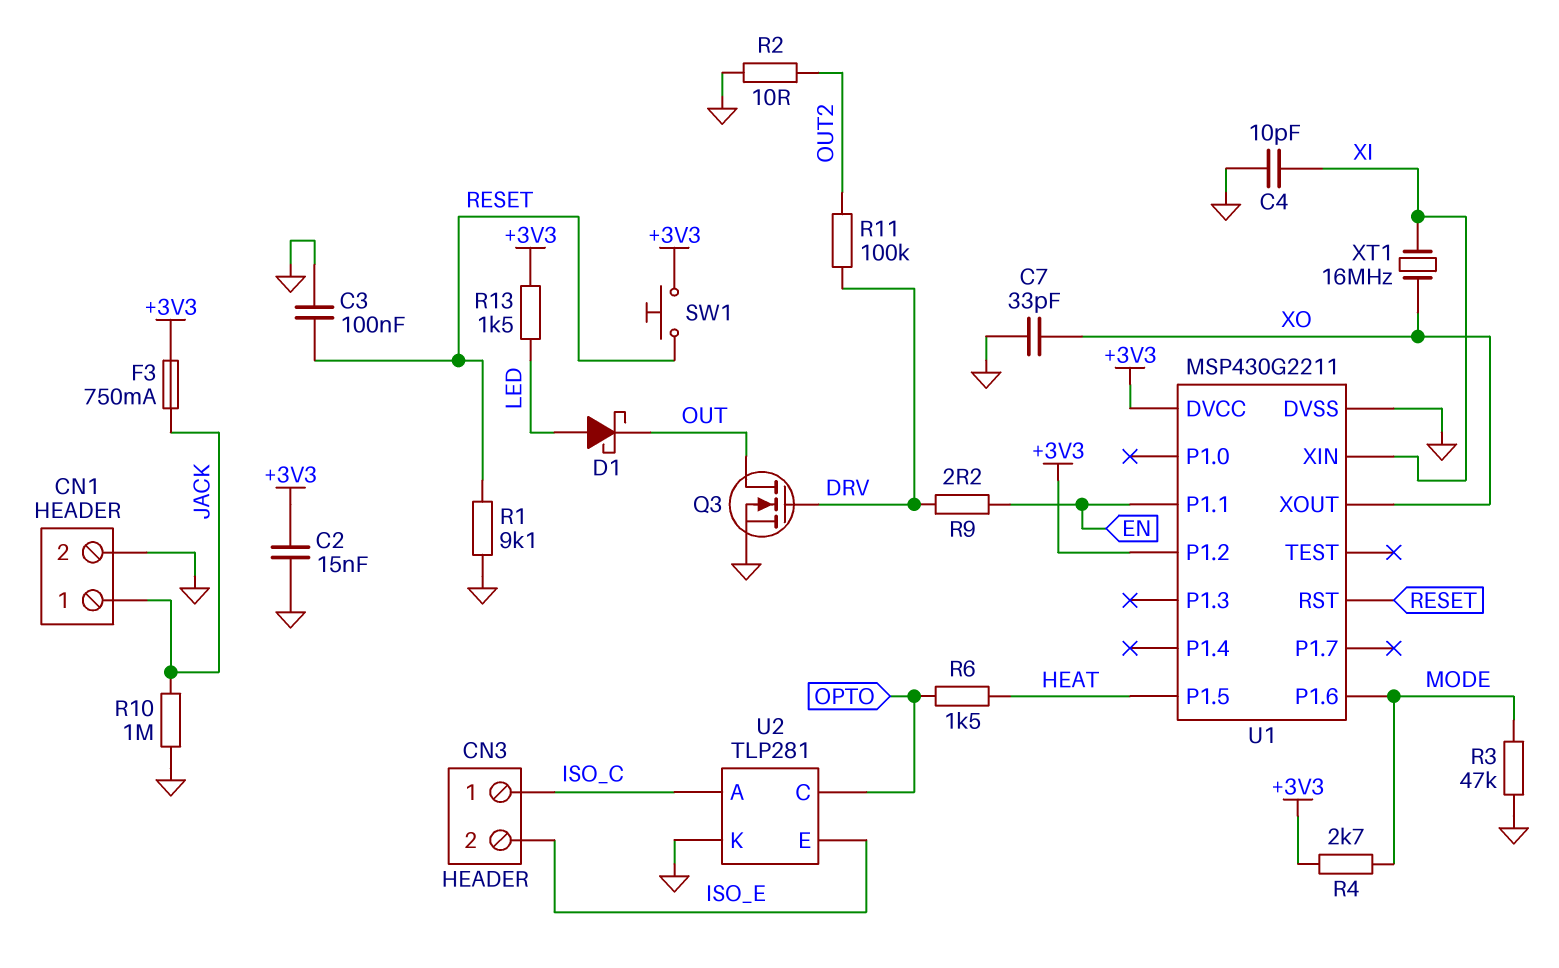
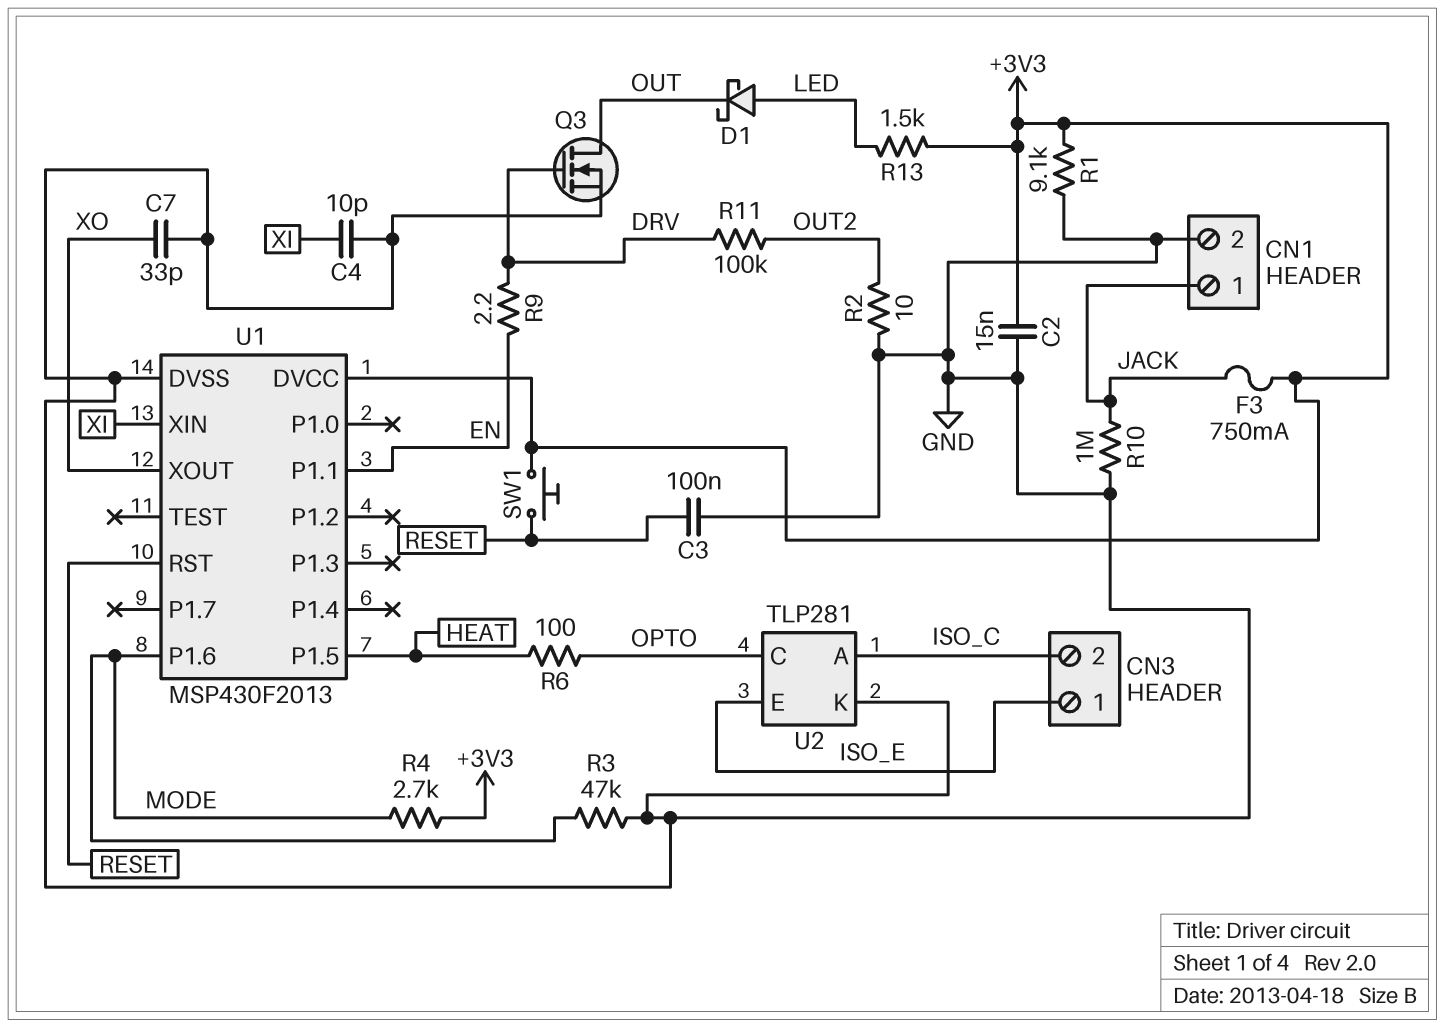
CN3 pin 1: ISO_C -> ISO_E
CN3 pin 2: ISO_E -> ISO_C
R1: 9.1k (GND, RESET) -> 9.1k (+3V3, GND)
R6: 1.5k (HEAT, OPTO) -> 100 (HEAT, OPTO)
U1: MSP430G2211 -> MSP430F2013
U1 pin P1.2: +3V3 -> none
XT1: 16MHz (XI, XO) -> none

